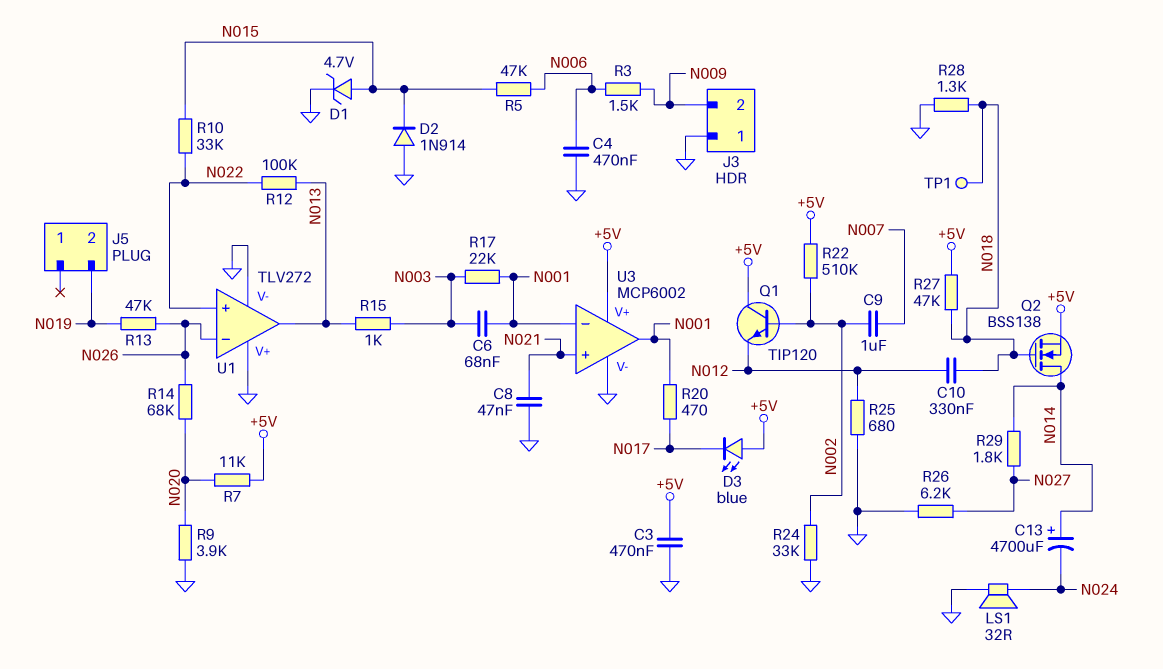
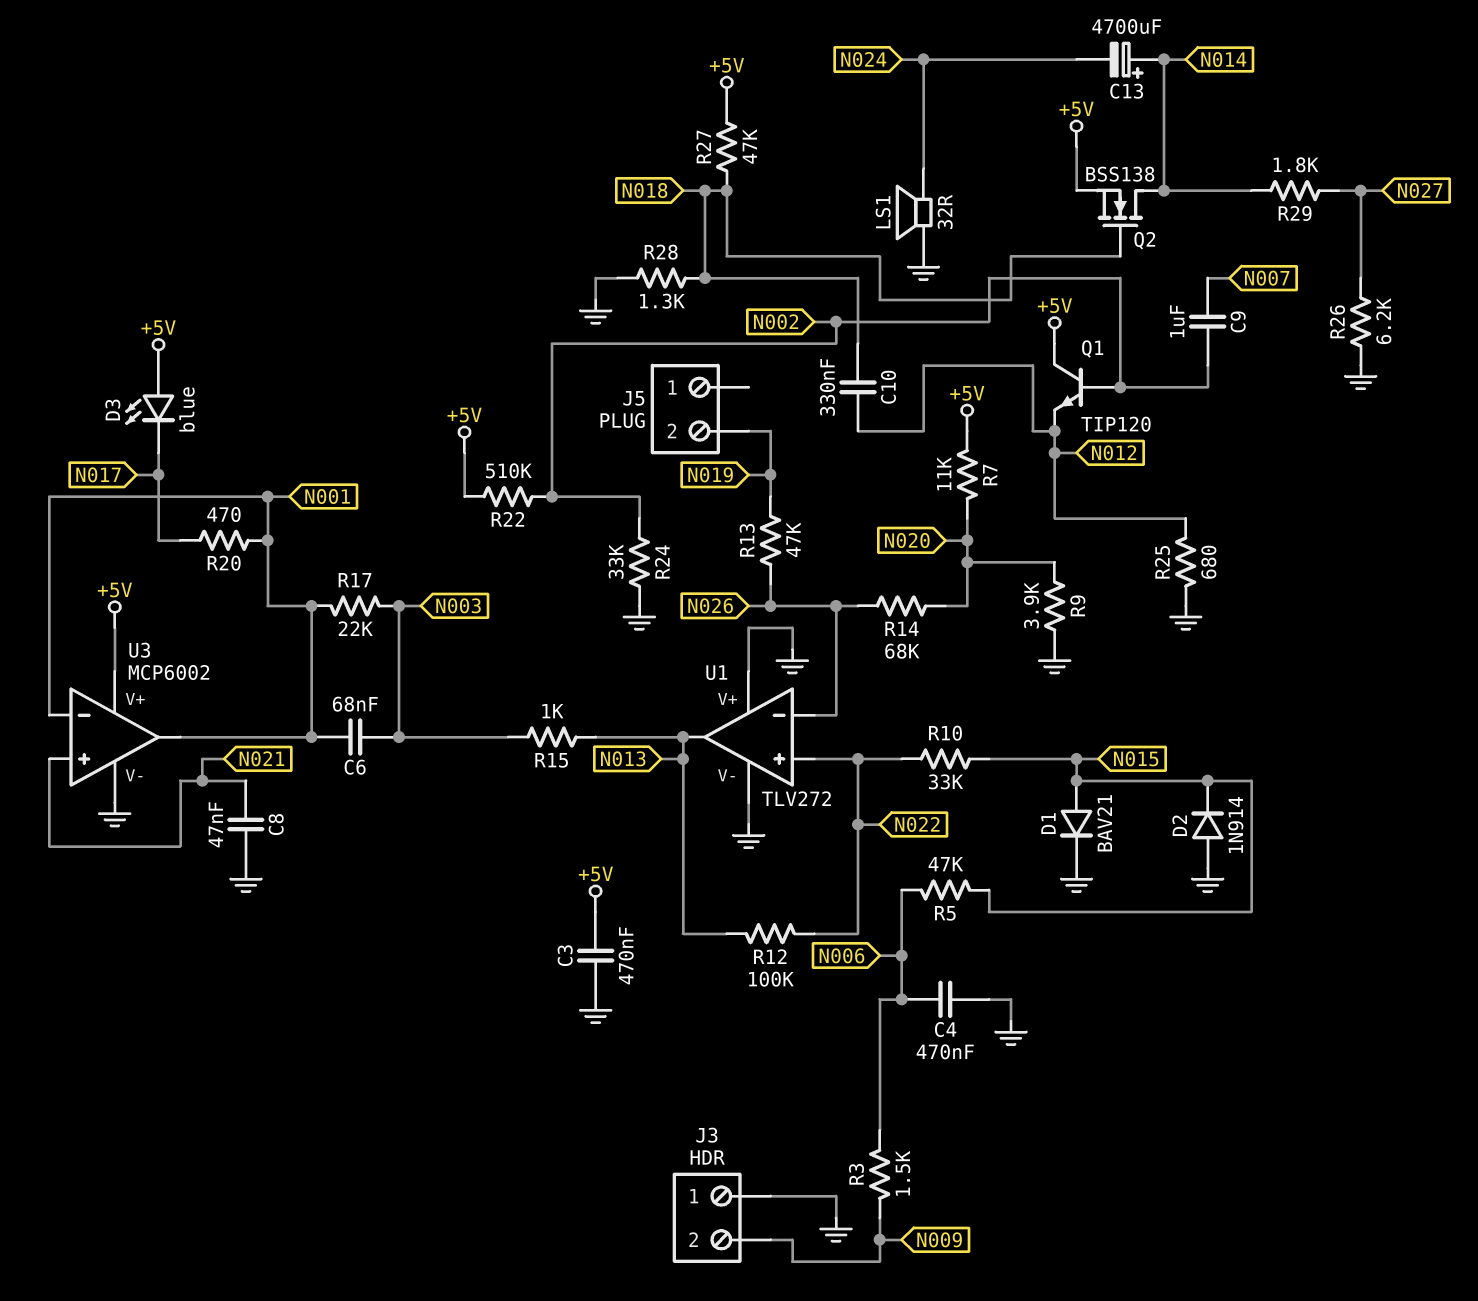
D1: zener 4.7V (A N015, K GND) -> diode BAV21 (A N015, K GND)
TP1: test point (N018) -> none

